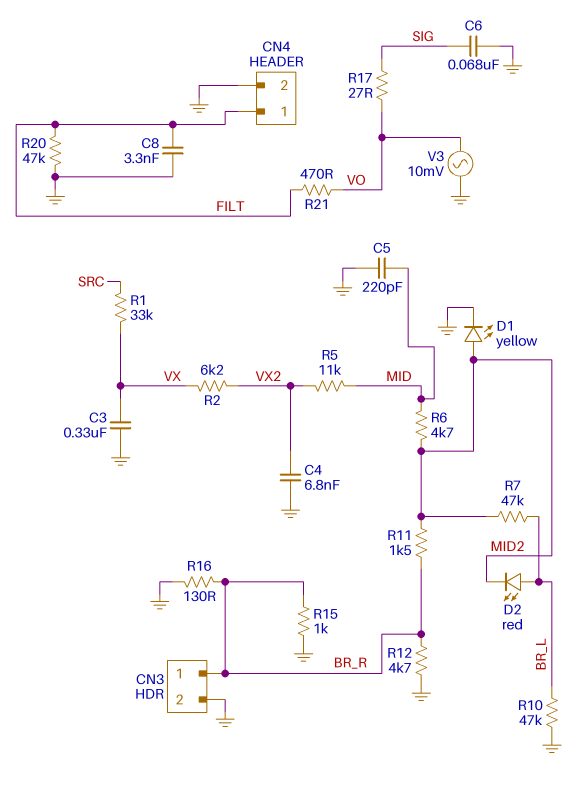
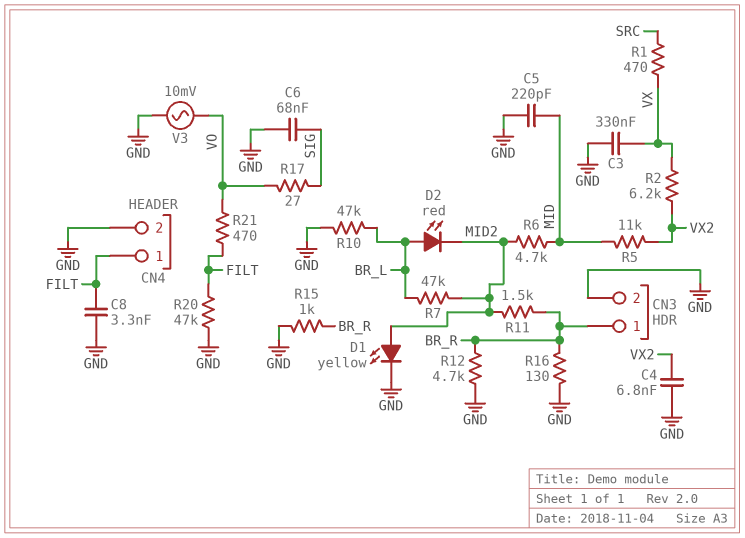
R1: 33k (SRC, VX) -> 470 (SRC, VX)

